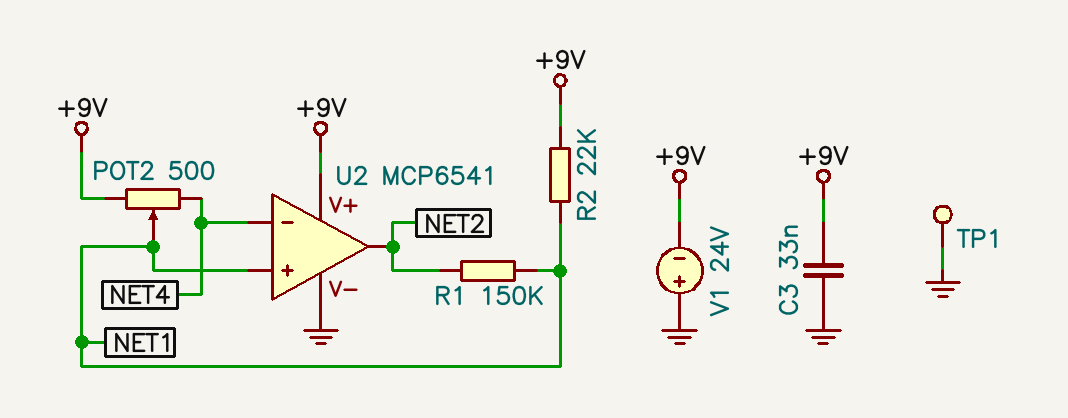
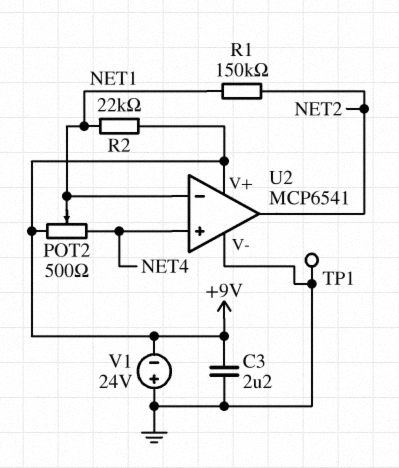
C3: 33nF (+9V, GND) -> 2.2uF (+9V, GND)
U2 pin in+: NET1 -> NET4
U2 pin in-: NET4 -> NET1

